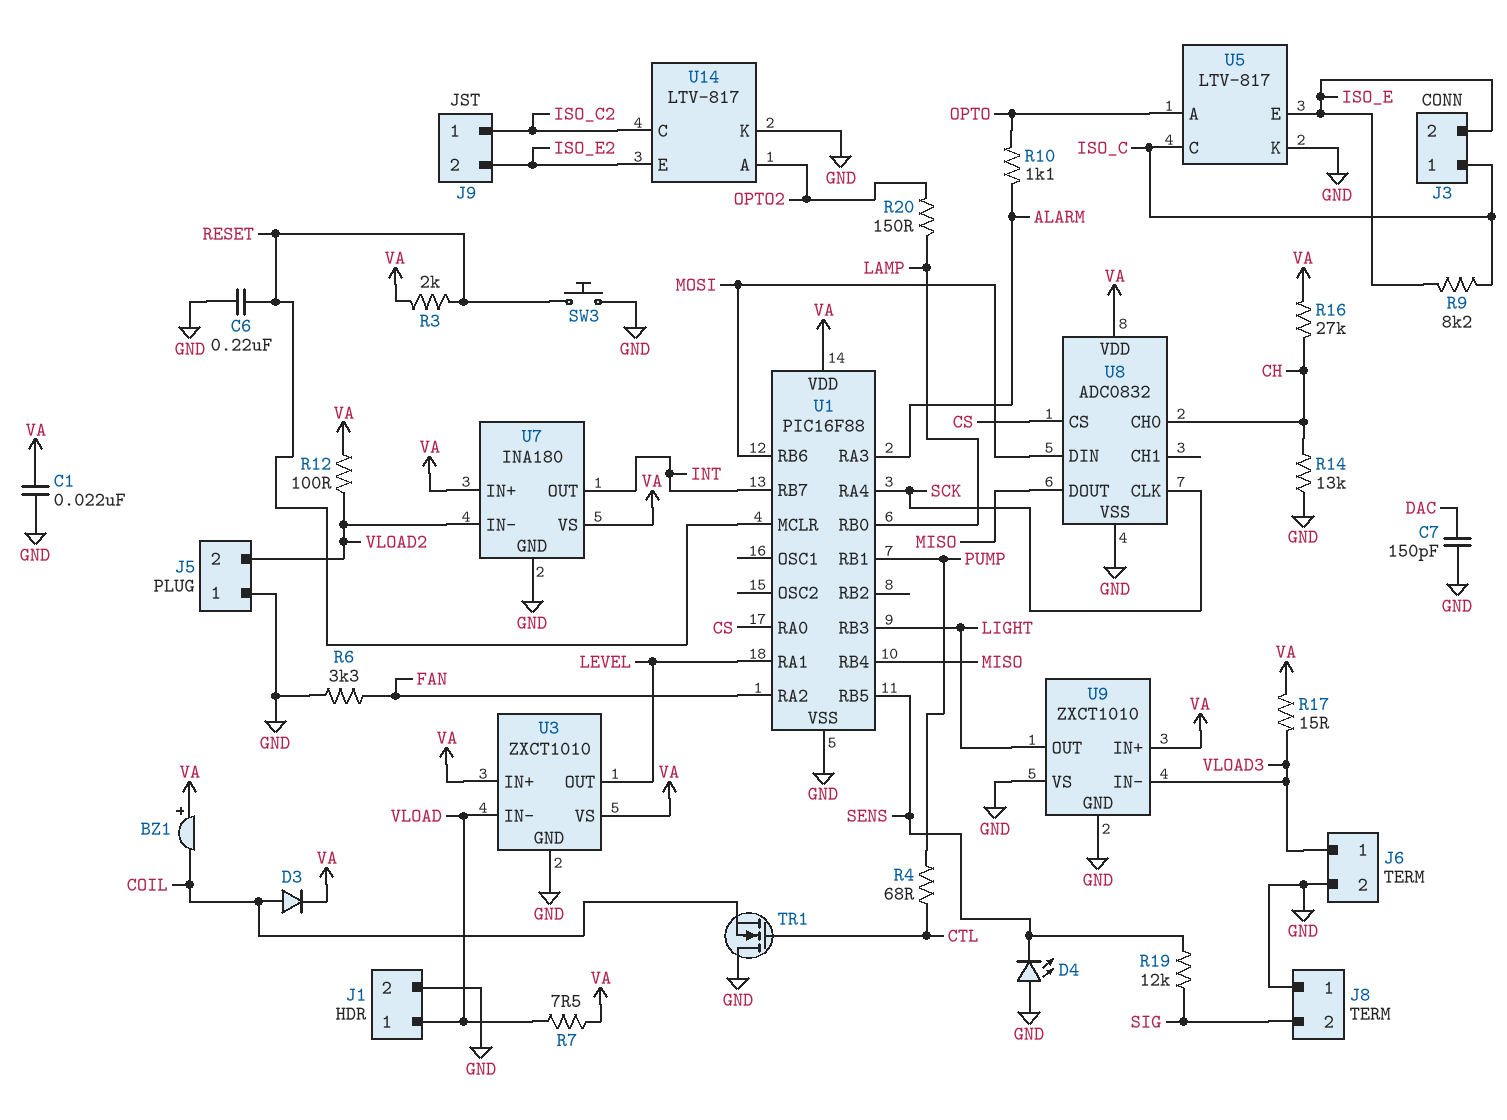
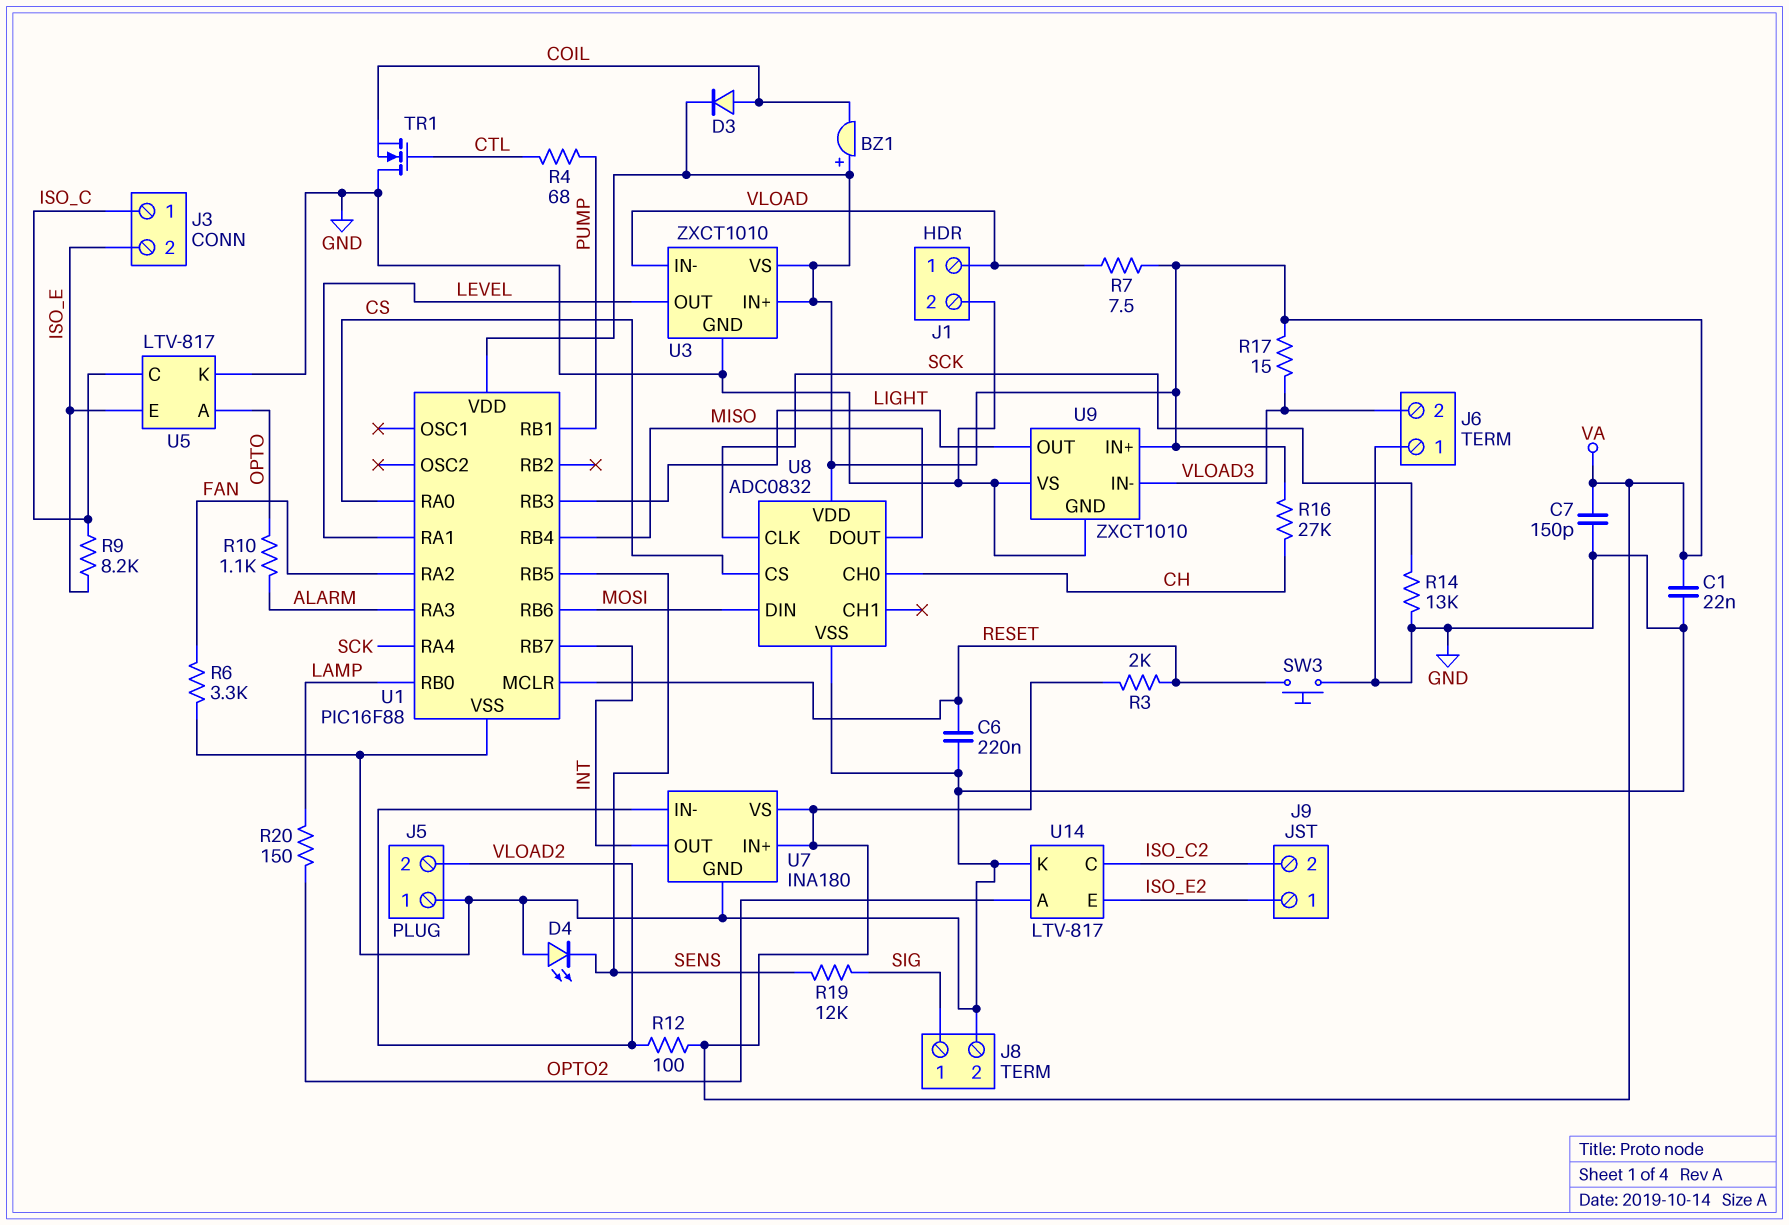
C7: 150pF (DAC, GND) -> 150pF (GND, VA)
J6 pin 1: VLOAD3 -> GND
J6 pin 2: GND -> VLOAD3
J8 pin 1: GND -> SIG
J8 pin 2: SIG -> GND
J9 pin 1: ISO_C2 -> ISO_E2
J9 pin 2: ISO_E2 -> ISO_C2
R14: 13k (CH, GND) -> 13k (GND, SCK)

